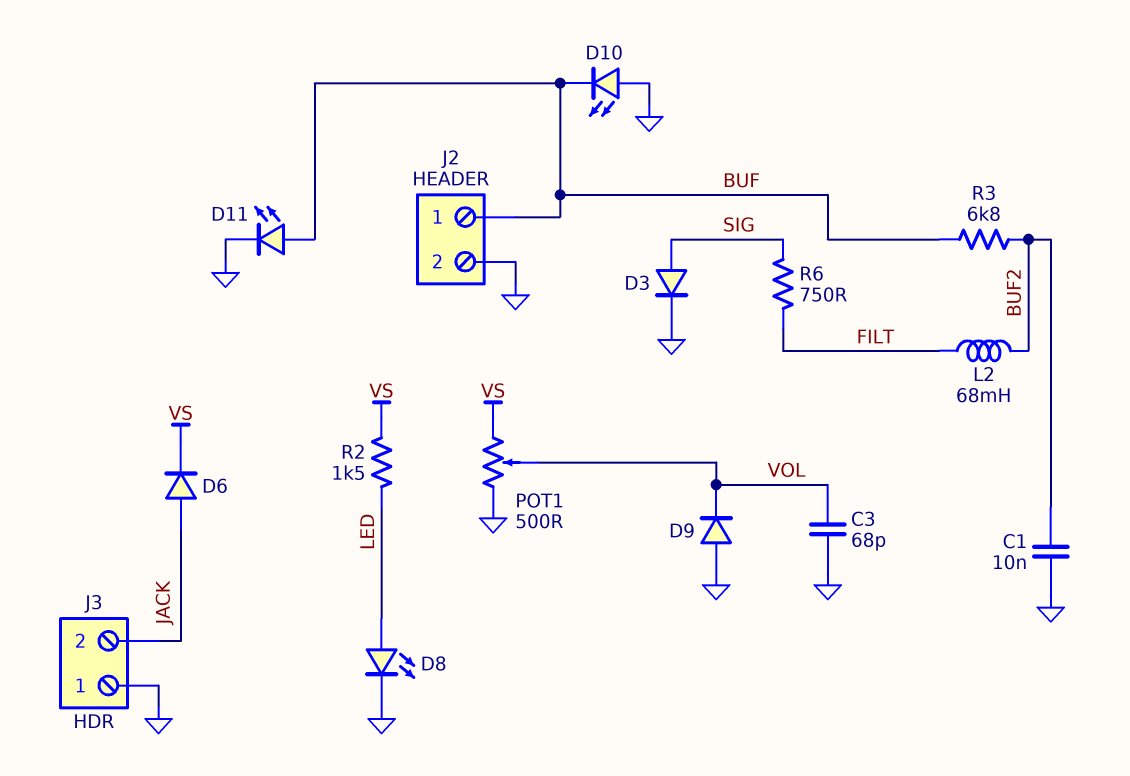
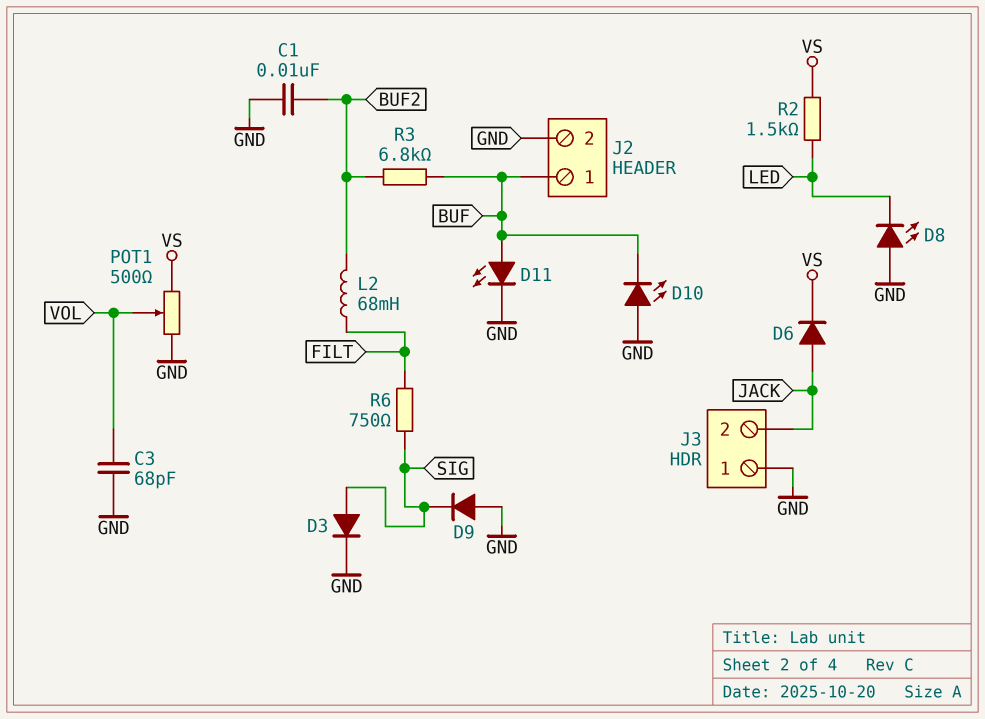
D8: LED (A LED, K GND) -> LED (A GND, K LED)
D9: diode (A GND, K VOL) -> diode (A GND, K SIG)

